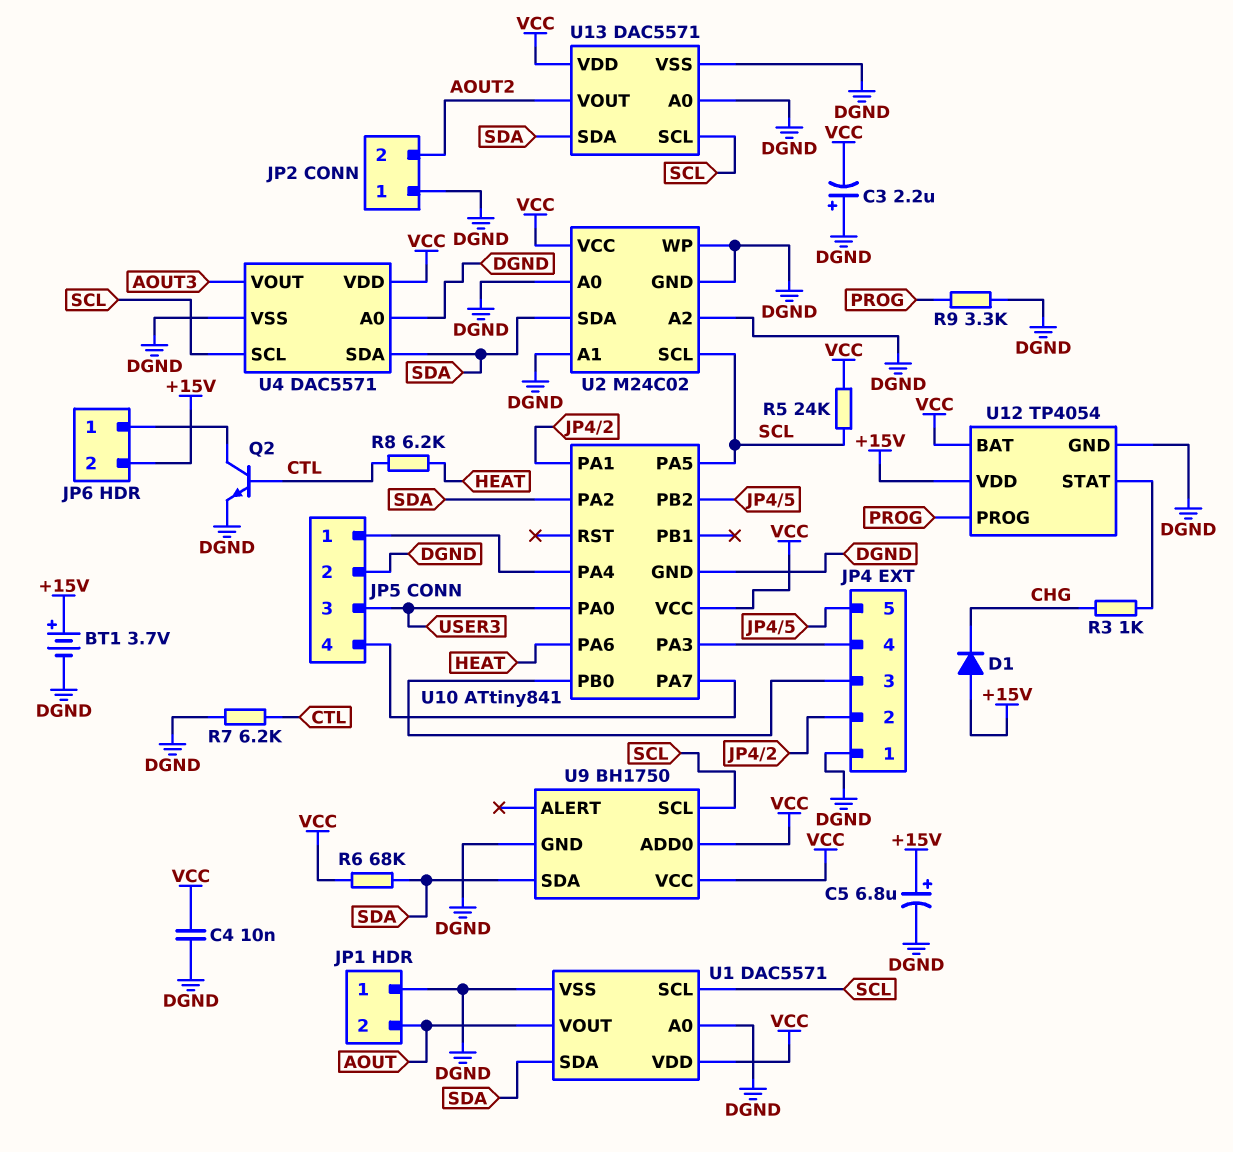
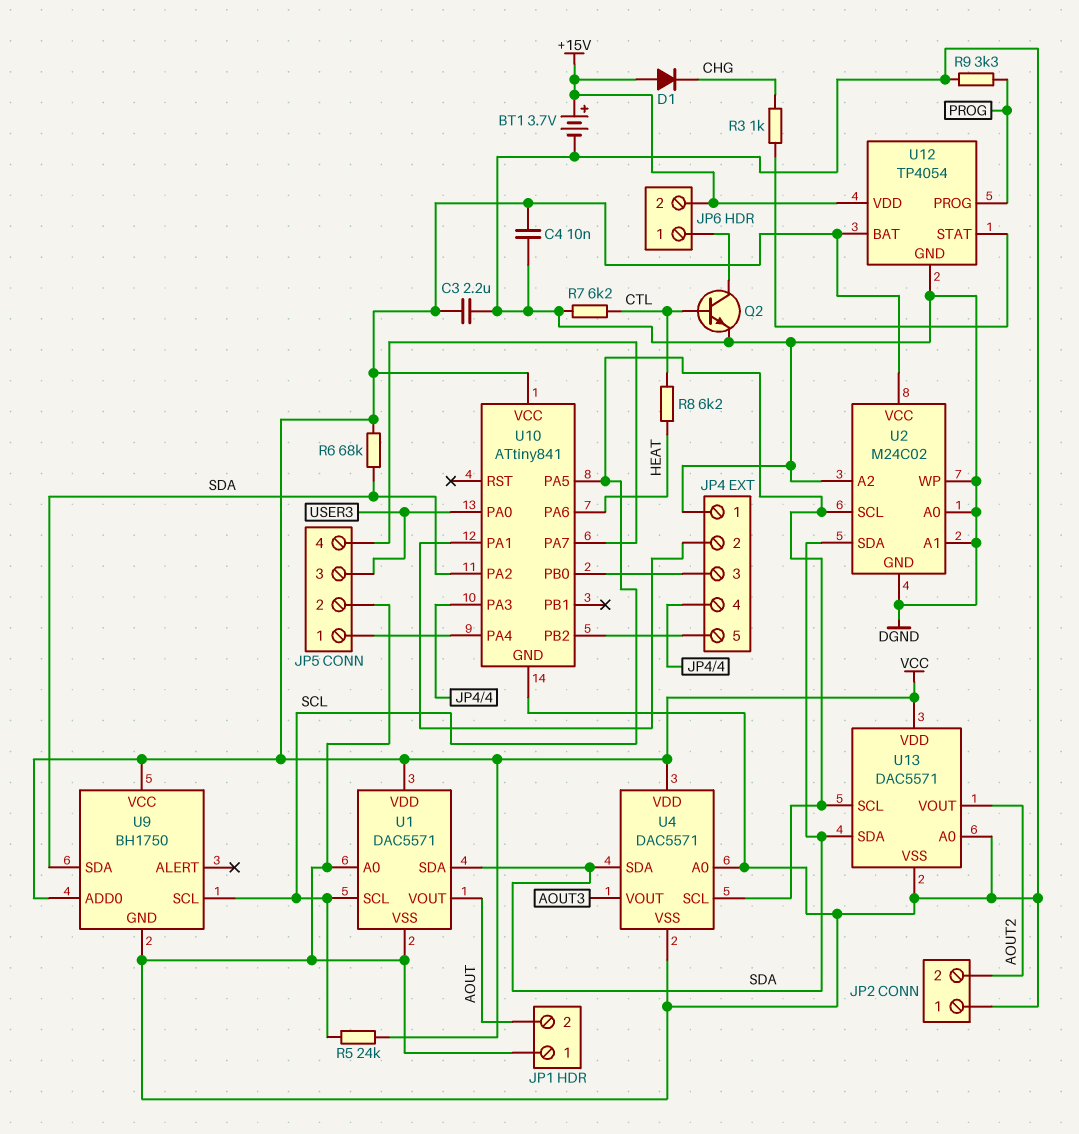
C3: 2.2uF (plus DGND, minus VCC) -> 2.2uF (DGND, VCC)
C5: 6.8uF (plus +15V, minus DGND) -> none

